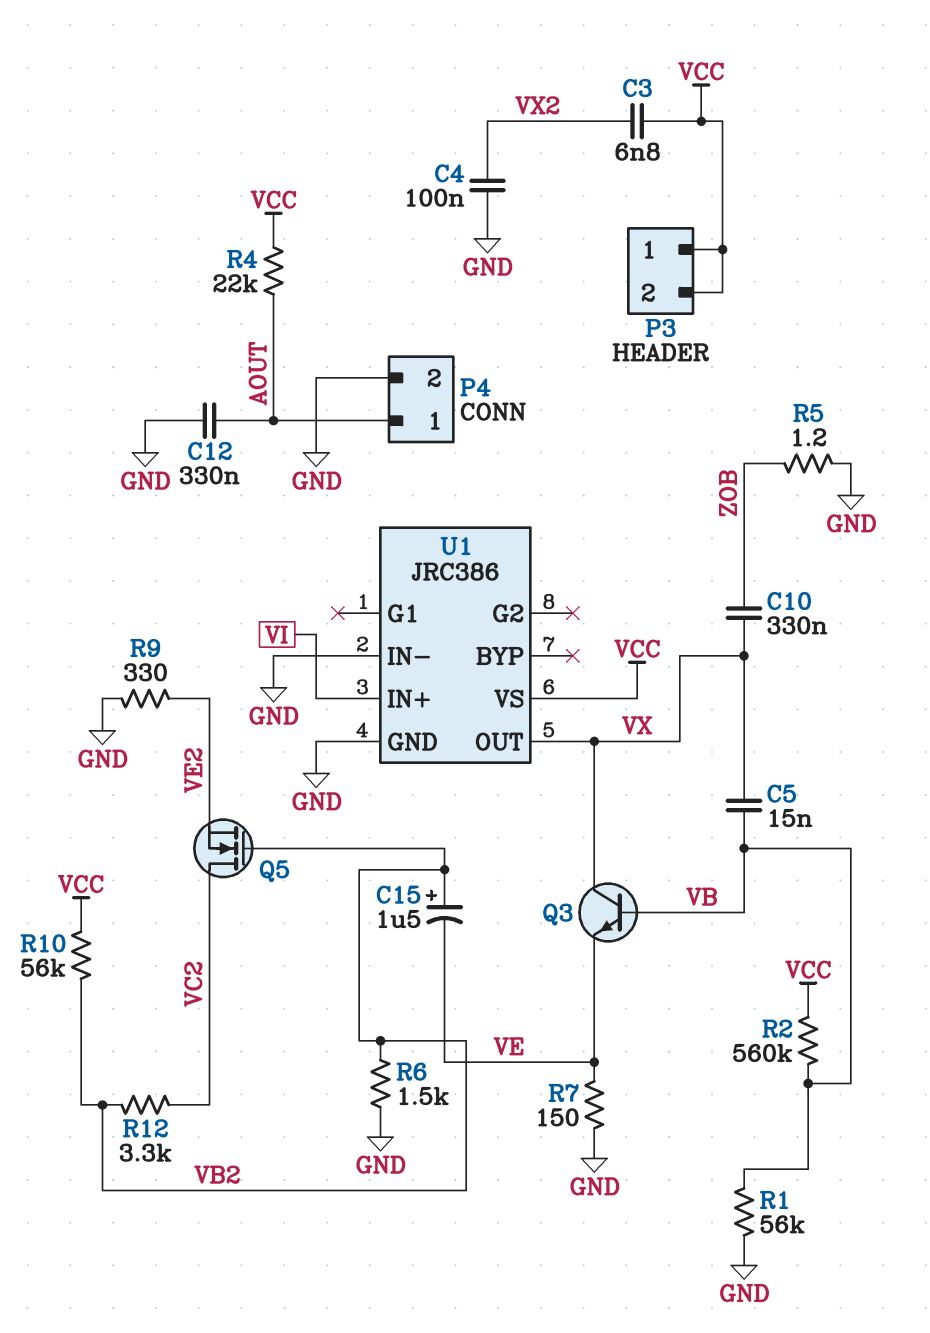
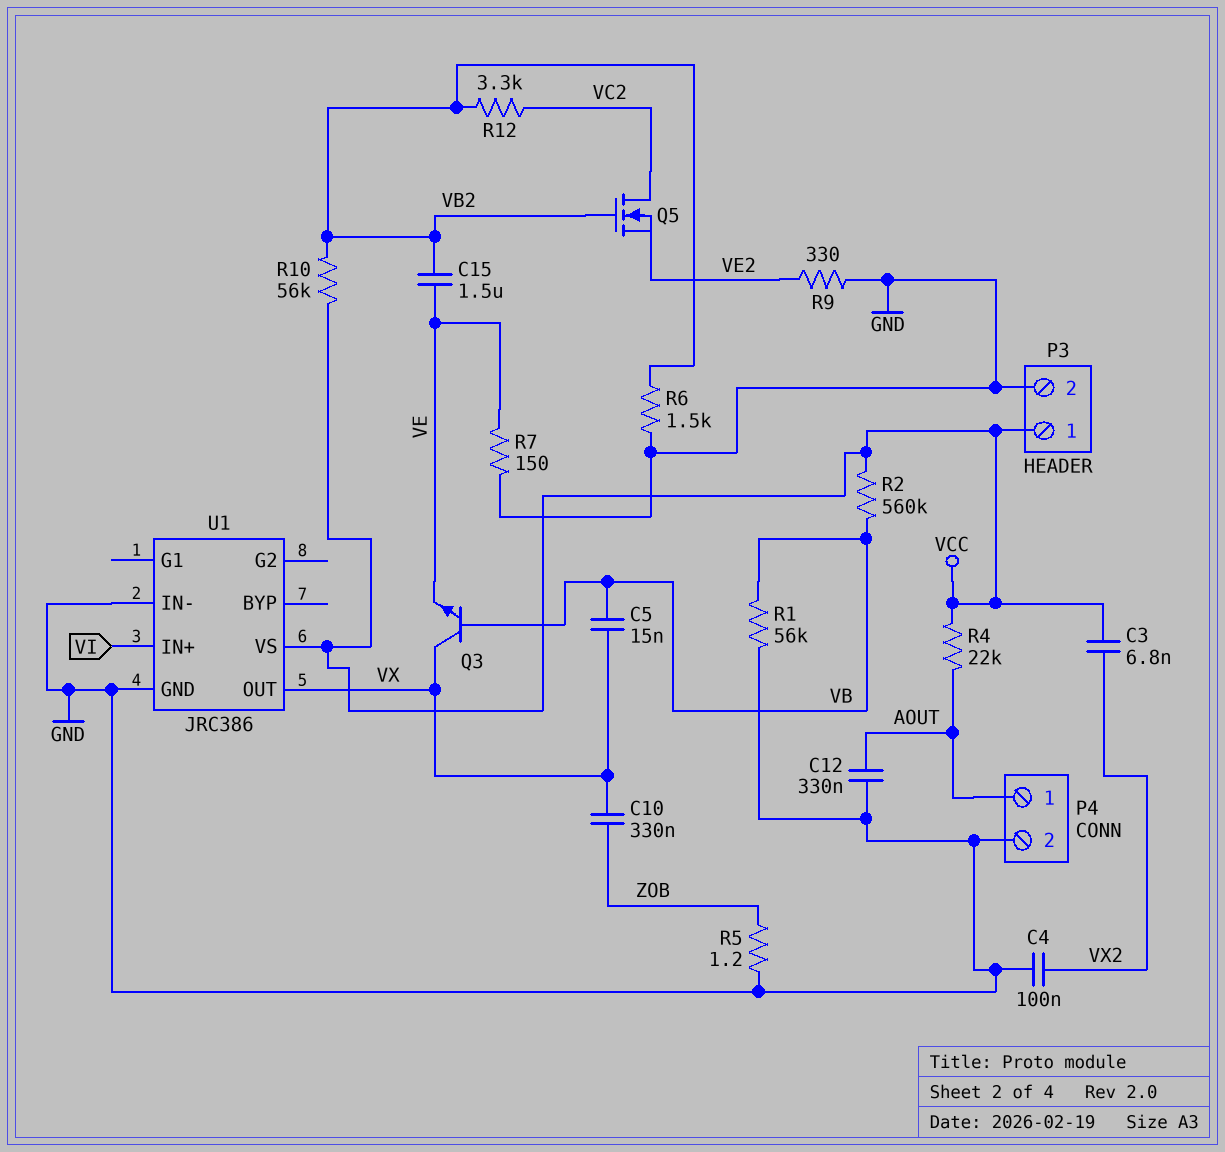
C15: 1.5uF (plus VB2, minus VE) -> 1.5uF (VB2, VE)
P3 pin 2: VCC -> GND

